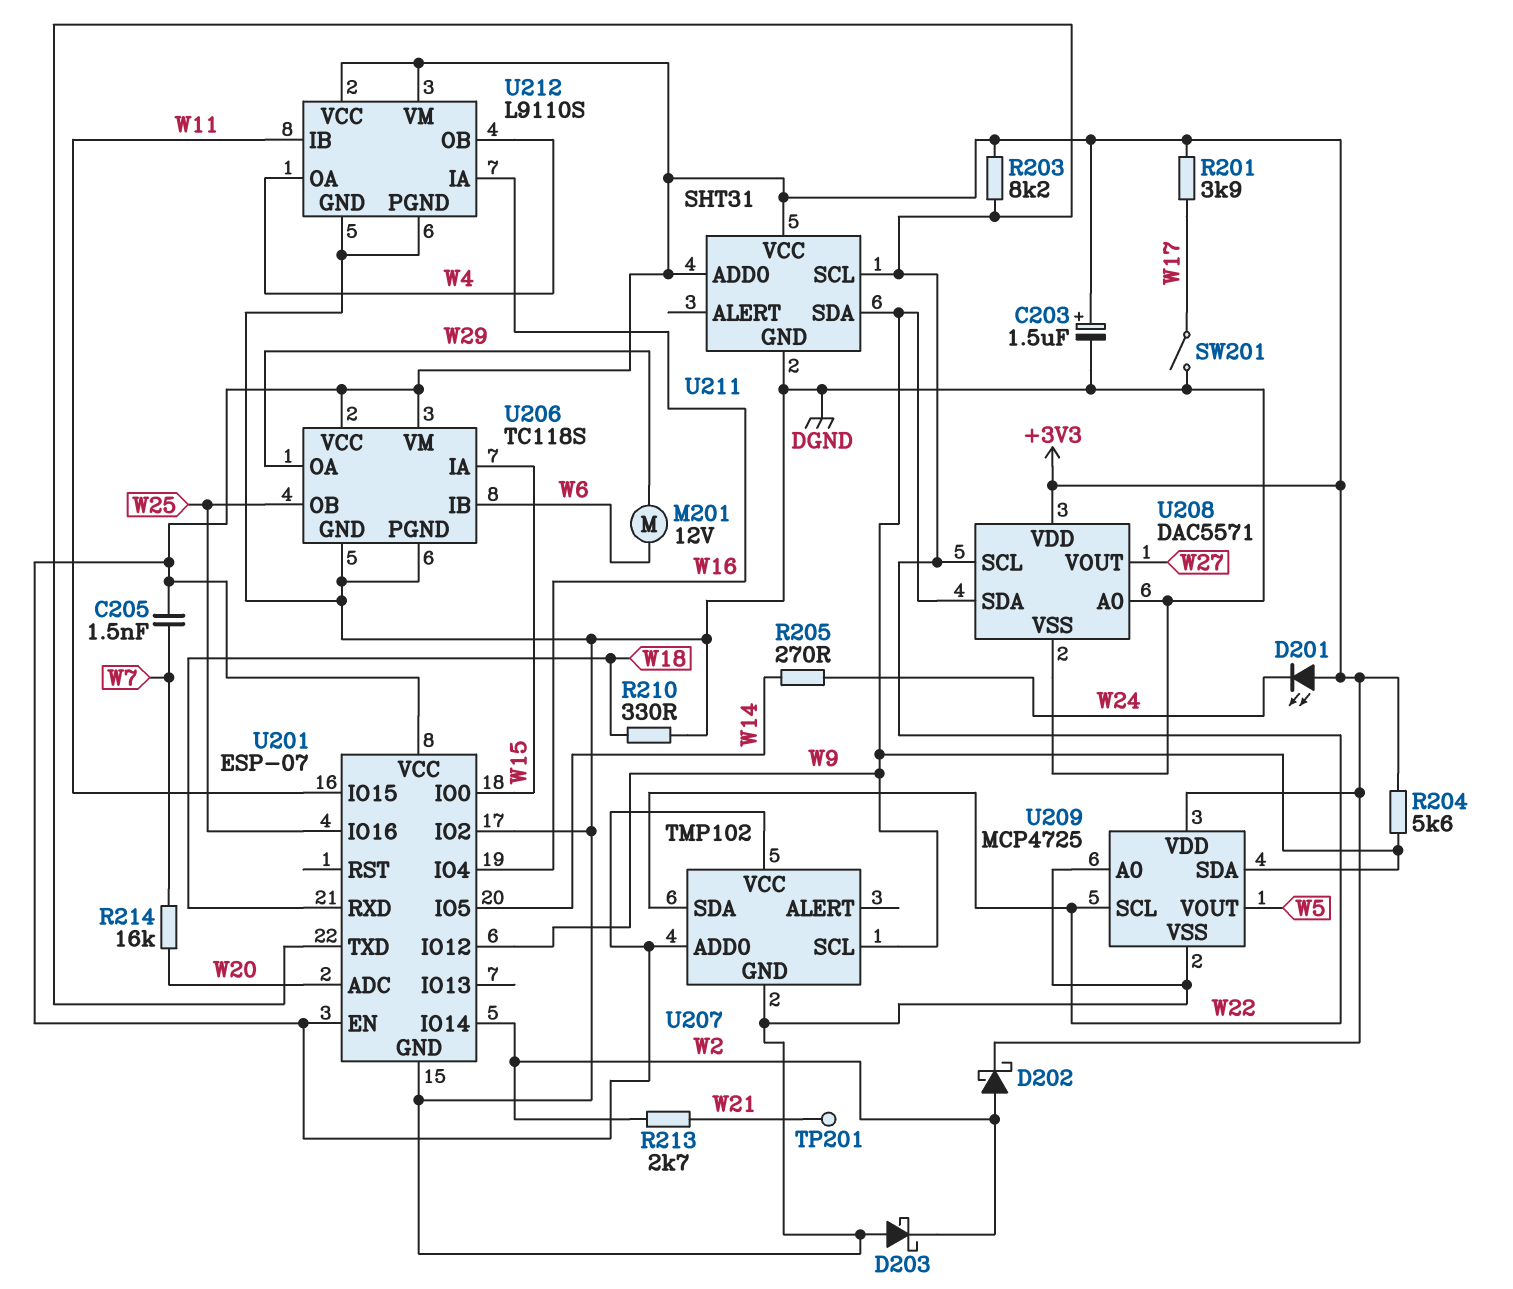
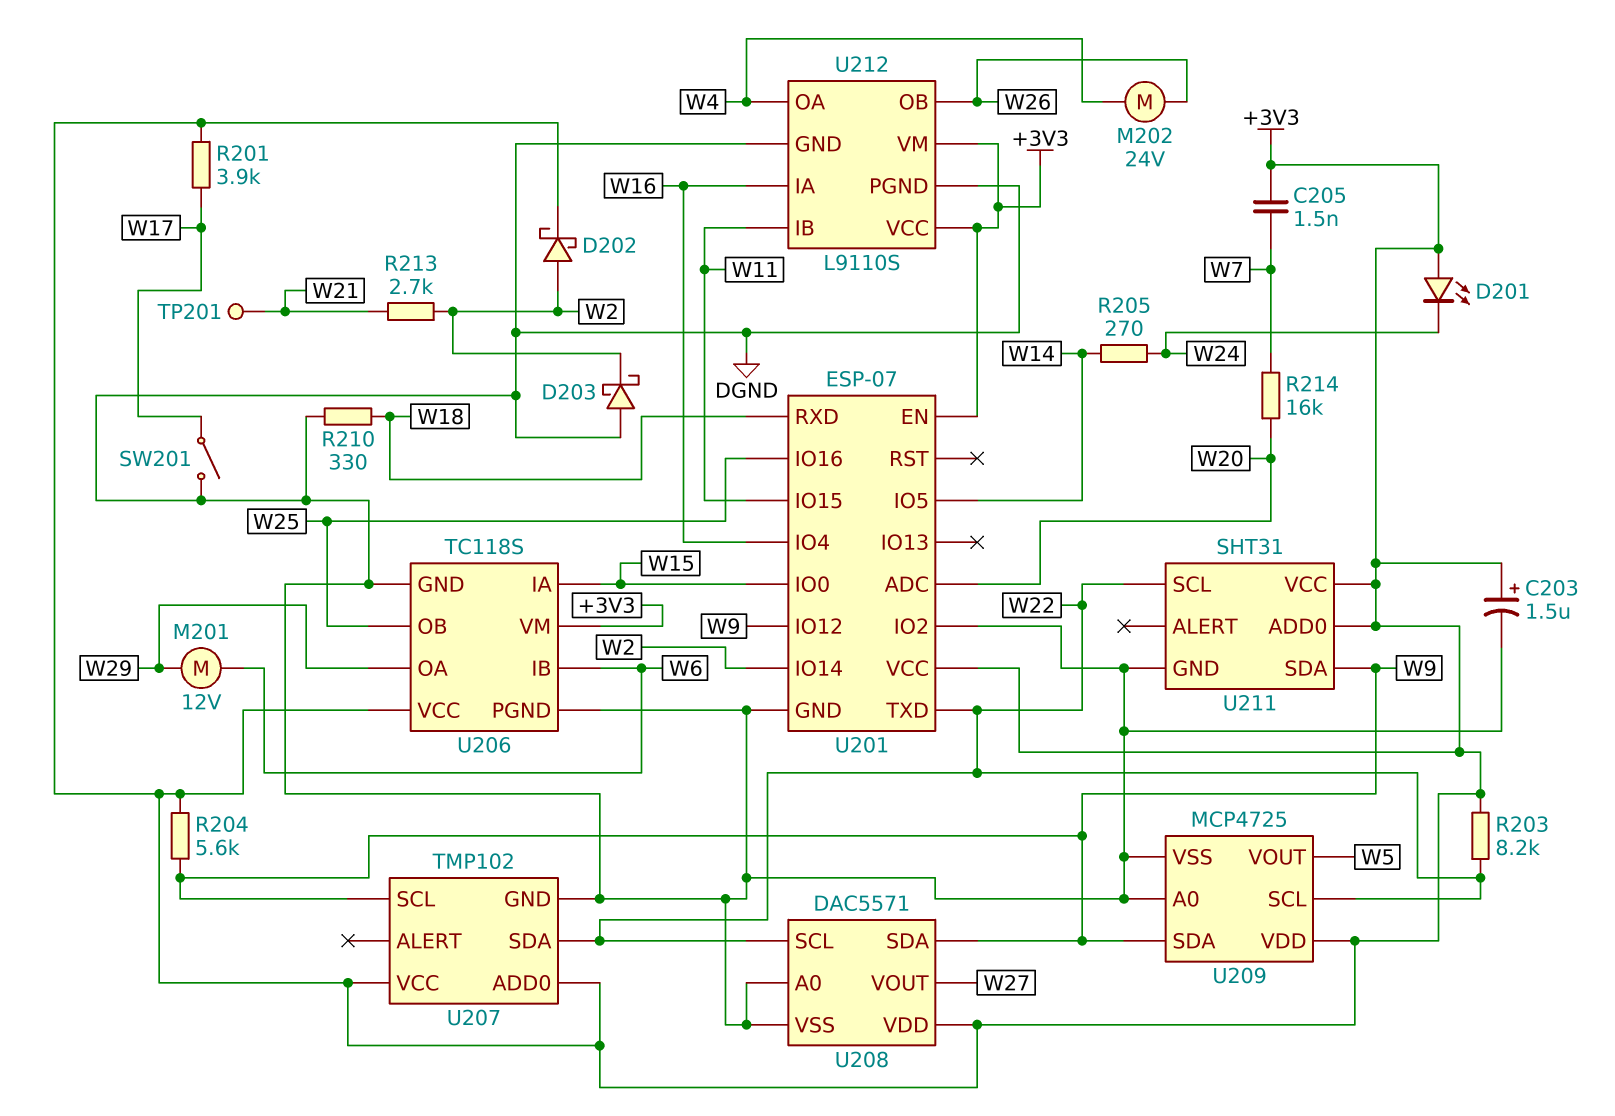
M202: none -> motor 24V (W4, W26)
U212 pin OB: W4 -> W26

